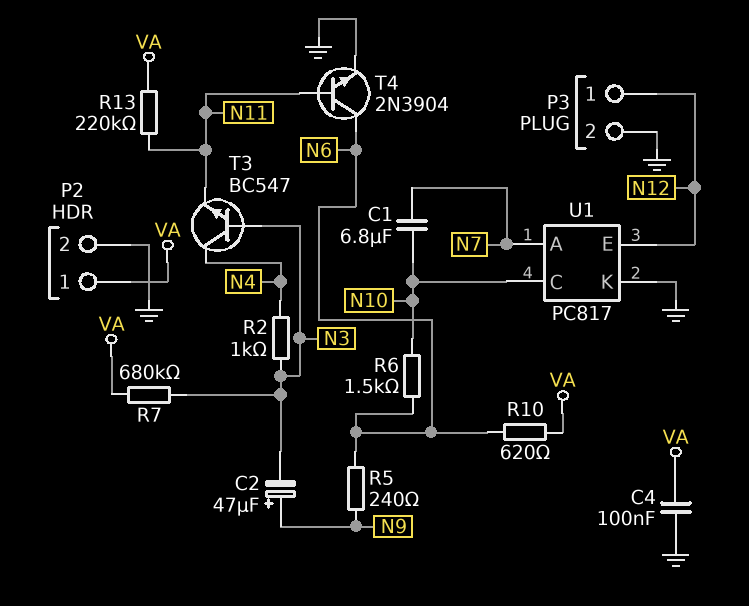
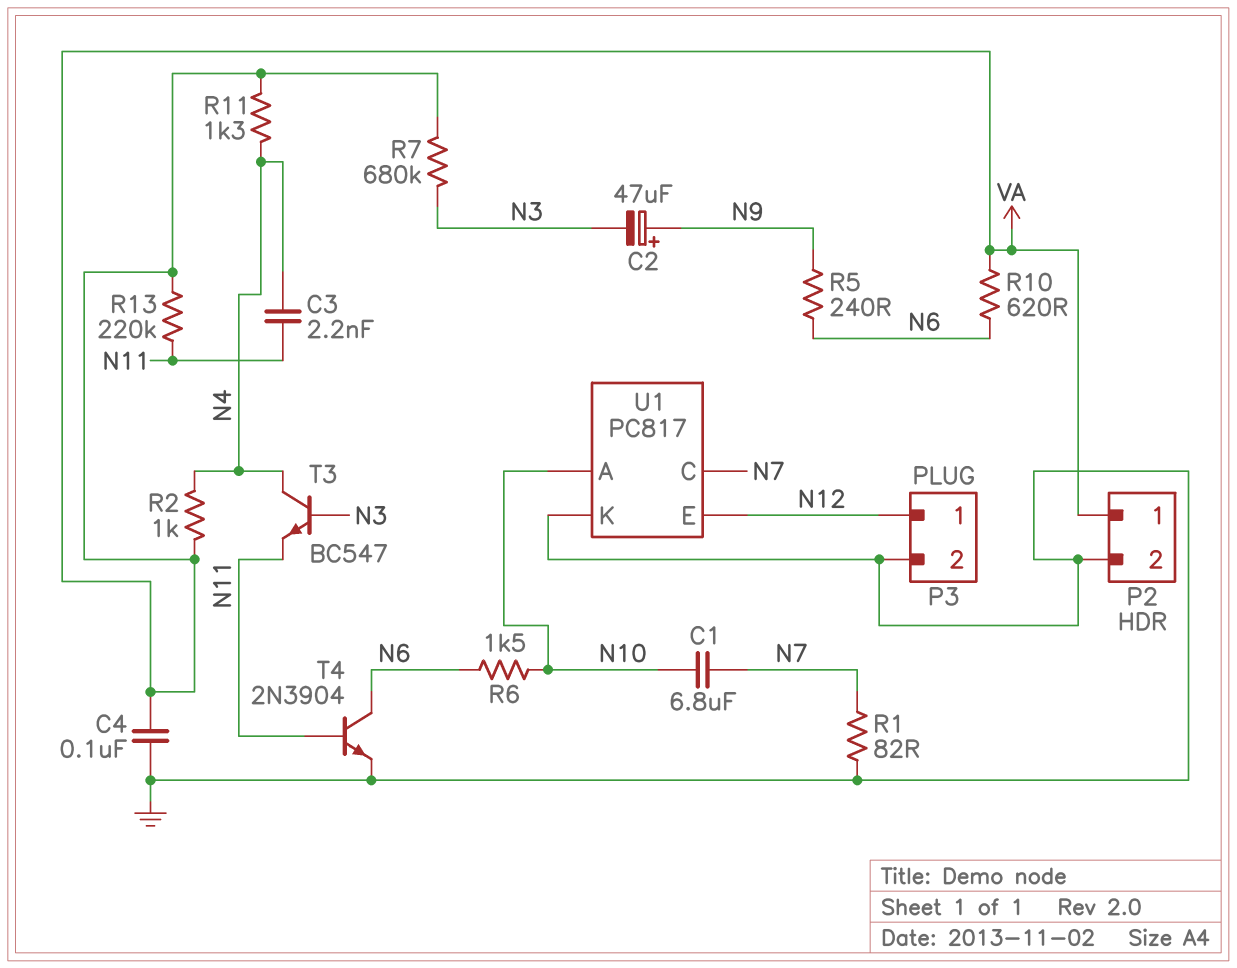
C3: none -> 2.2nF (N4, N11)
R1: none -> 82 (GND, N7)
R2: 1k (N3, N4) -> 1k (N4, VA)
R11: none -> 1.3k (N4, VA)
U1 pin A: N7 -> N10
U1 pin C: N10 -> N7

